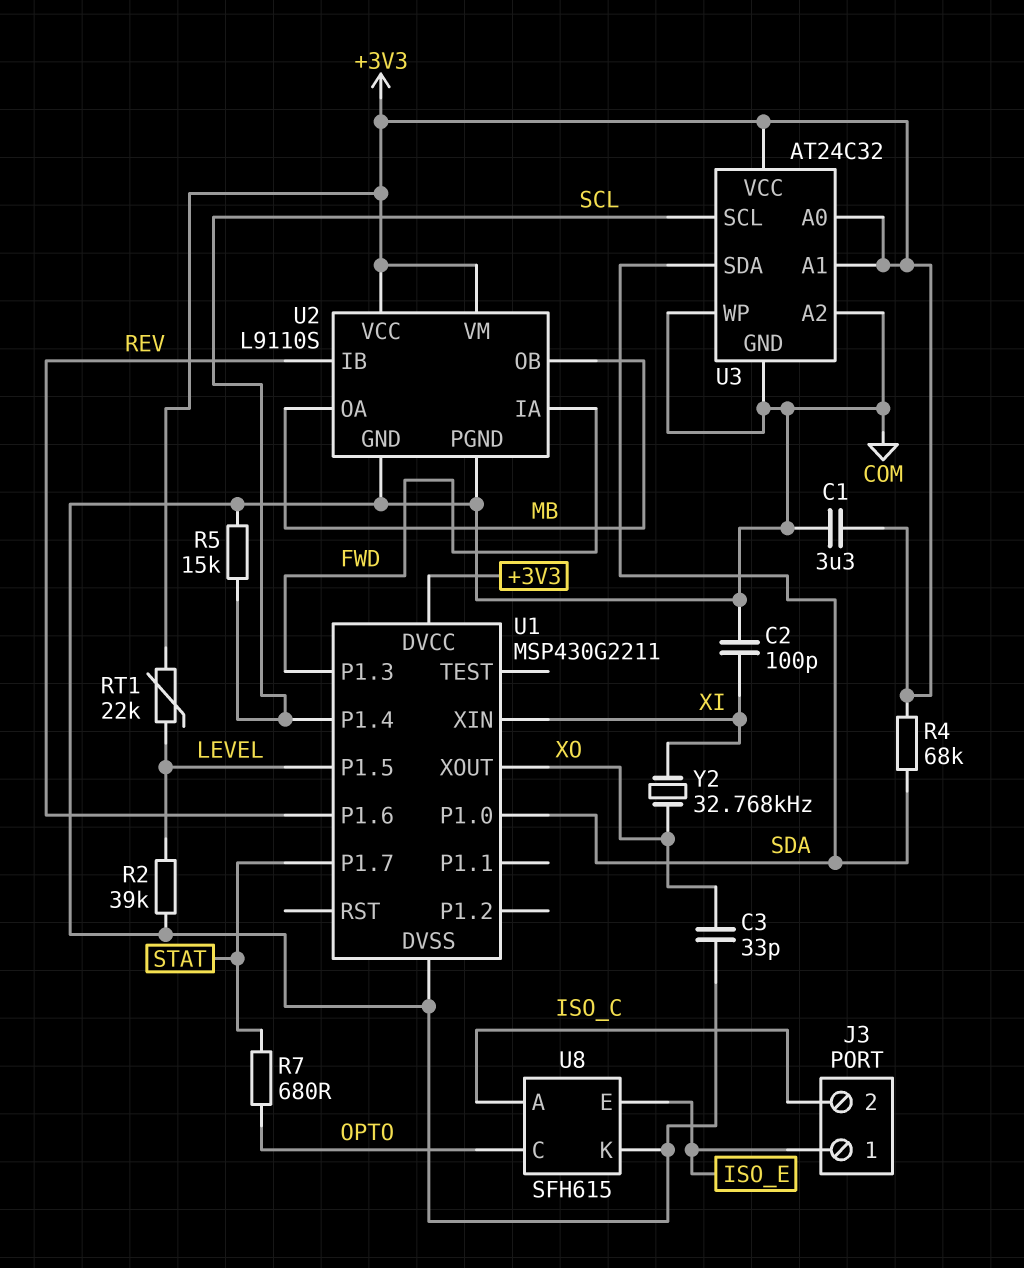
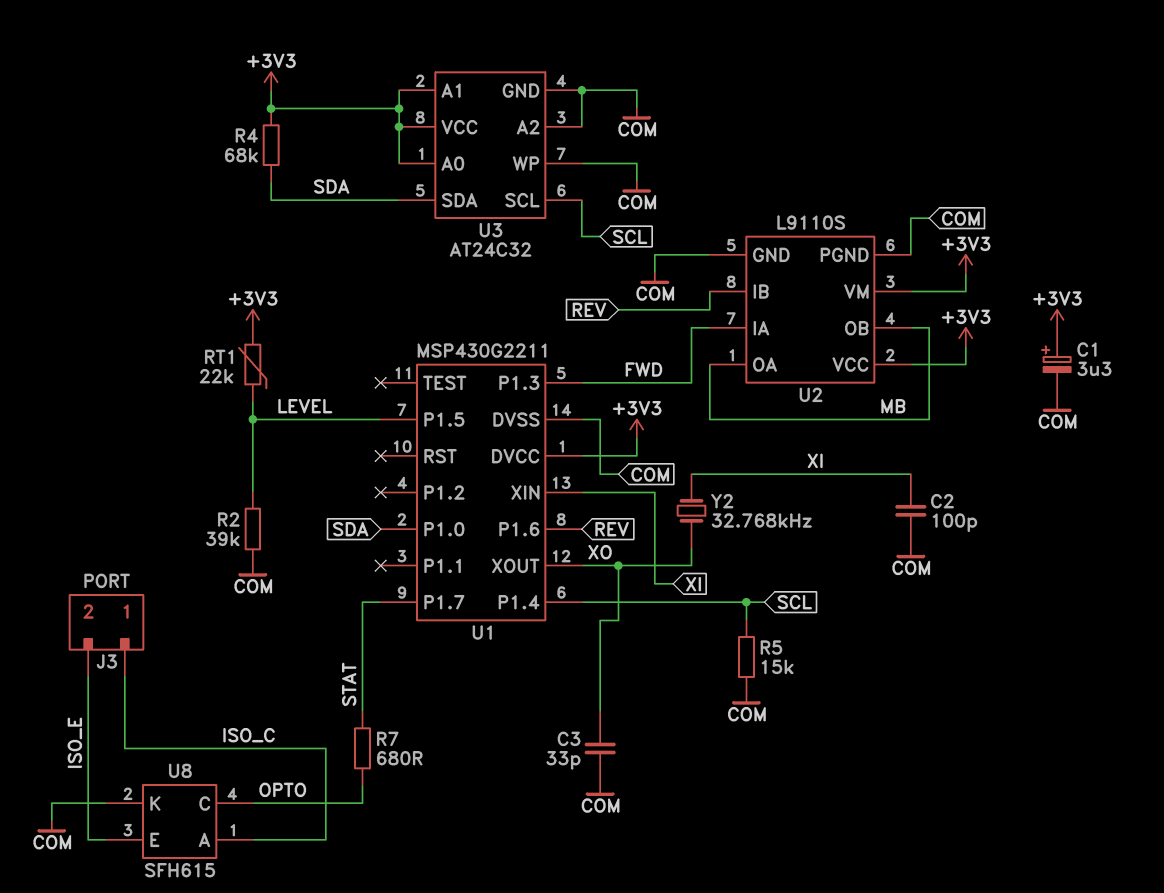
C1: 3.3uF (+3V3, COM) -> 3.3uF (plus +3V3, minus COM)
J3 pin 1: ISO_E -> ISO_C
J3 pin 2: ISO_C -> ISO_E

